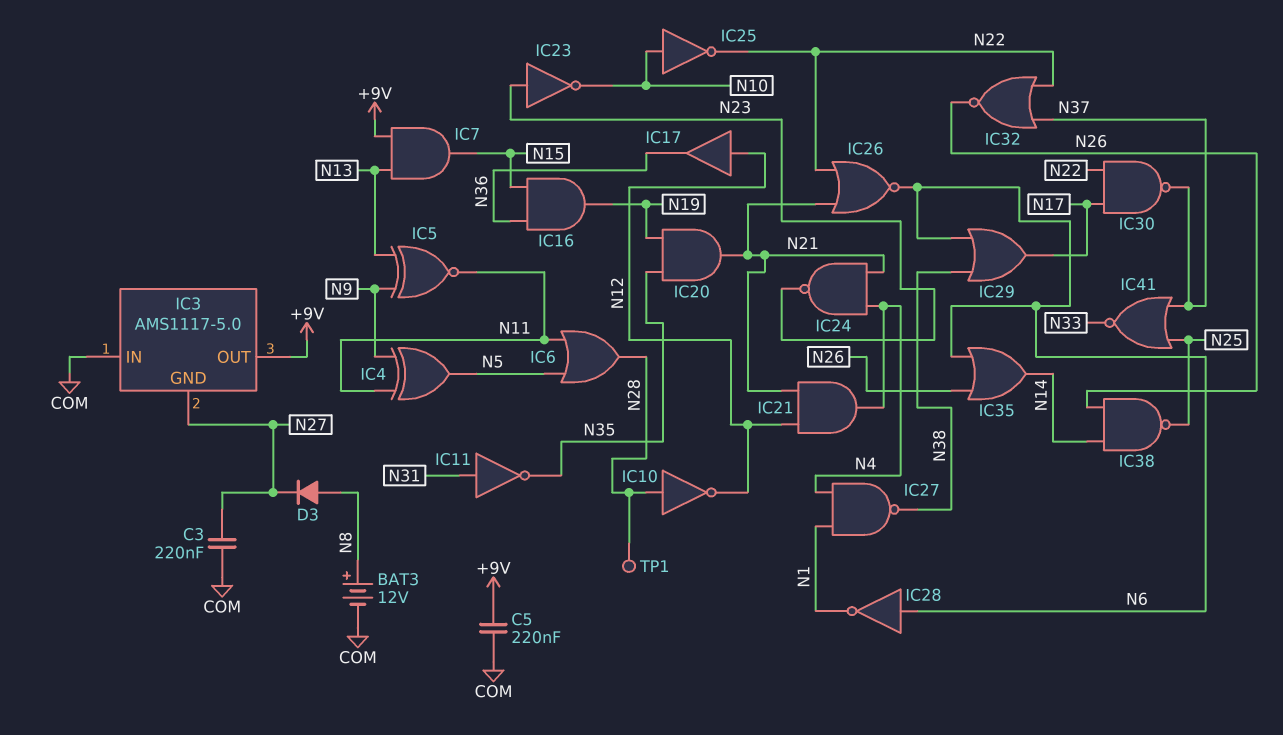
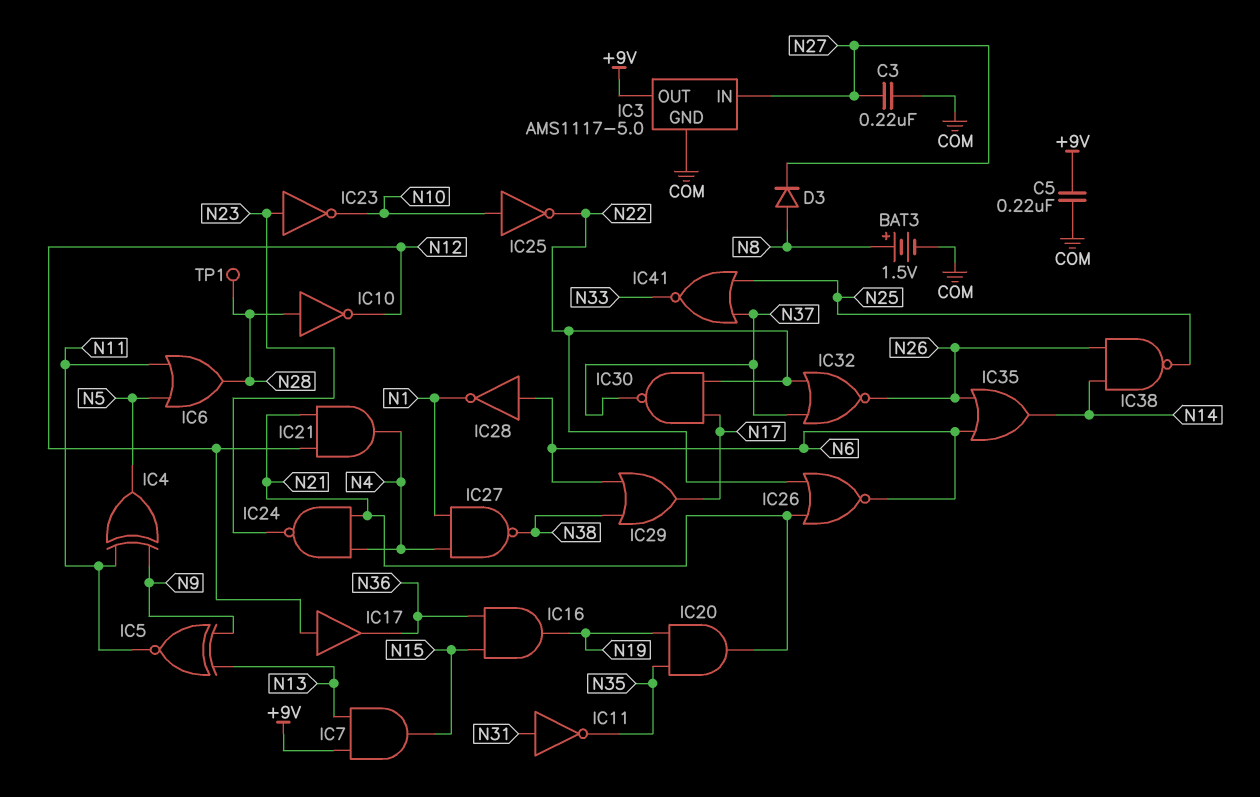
BAT3: 12V (plus N8, minus COM) -> 1.5V (plus N8, minus COM)
IC3 pin GND: N27 -> COM
IC3 pin IN: COM -> N27

